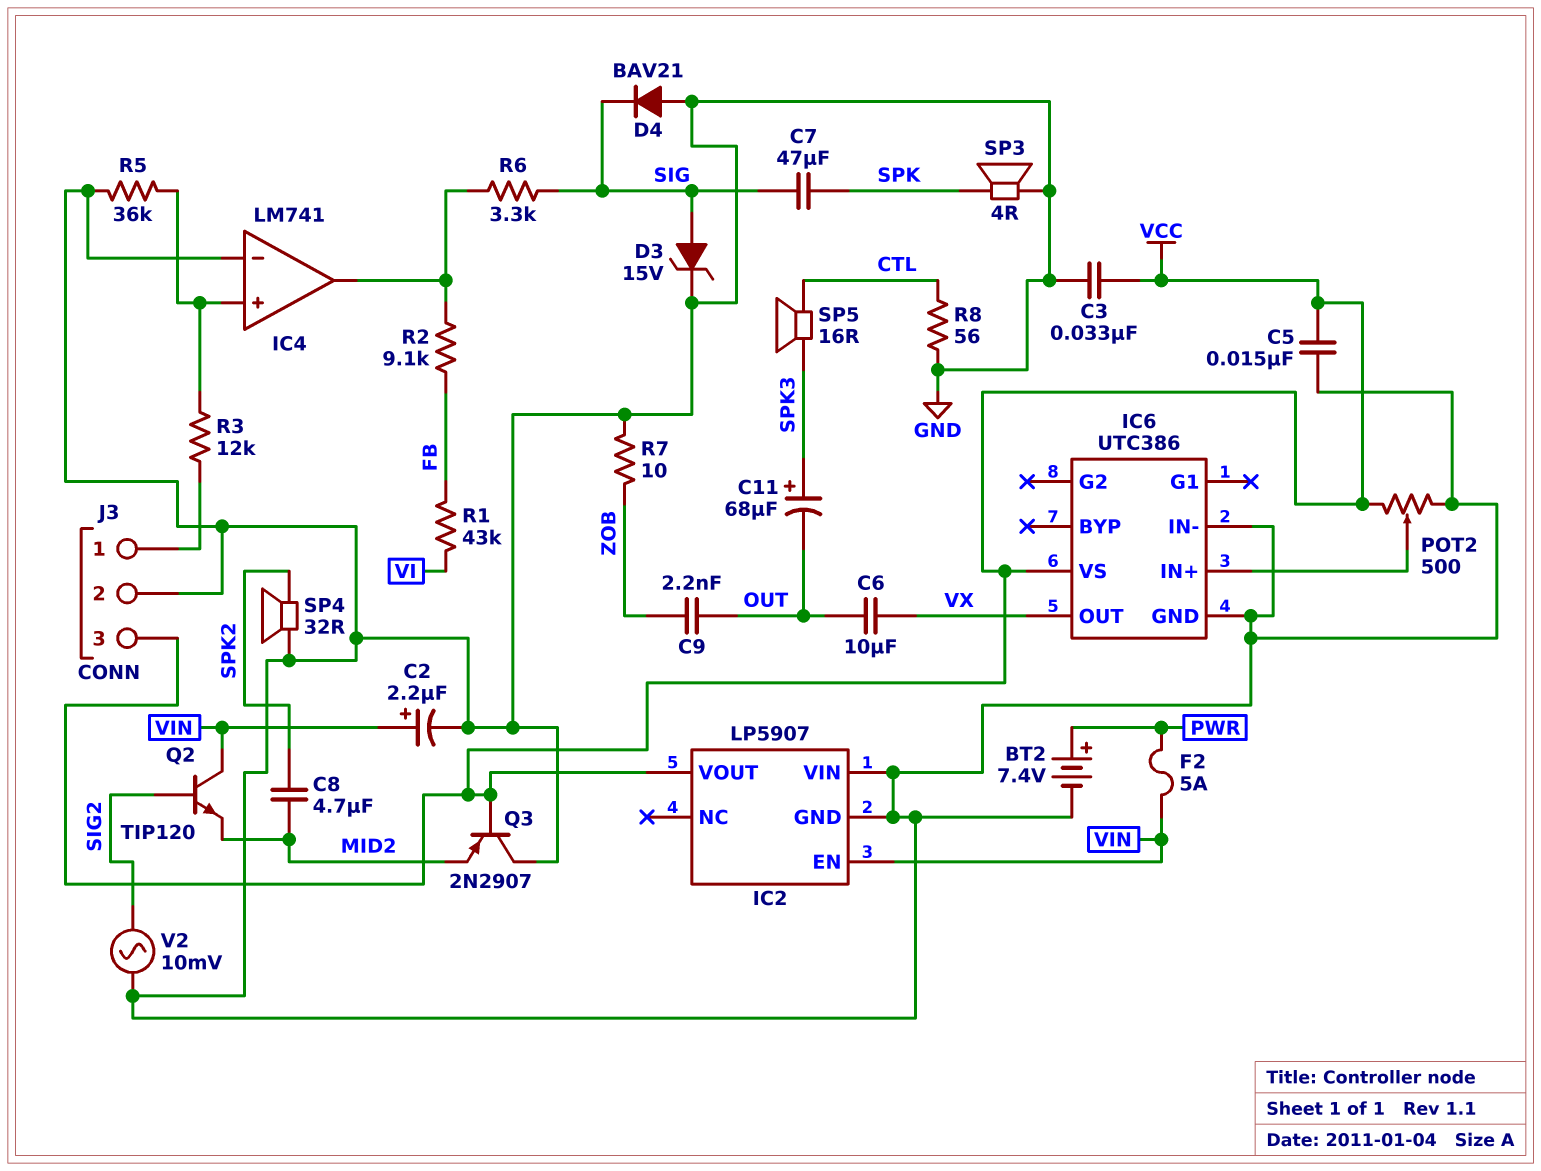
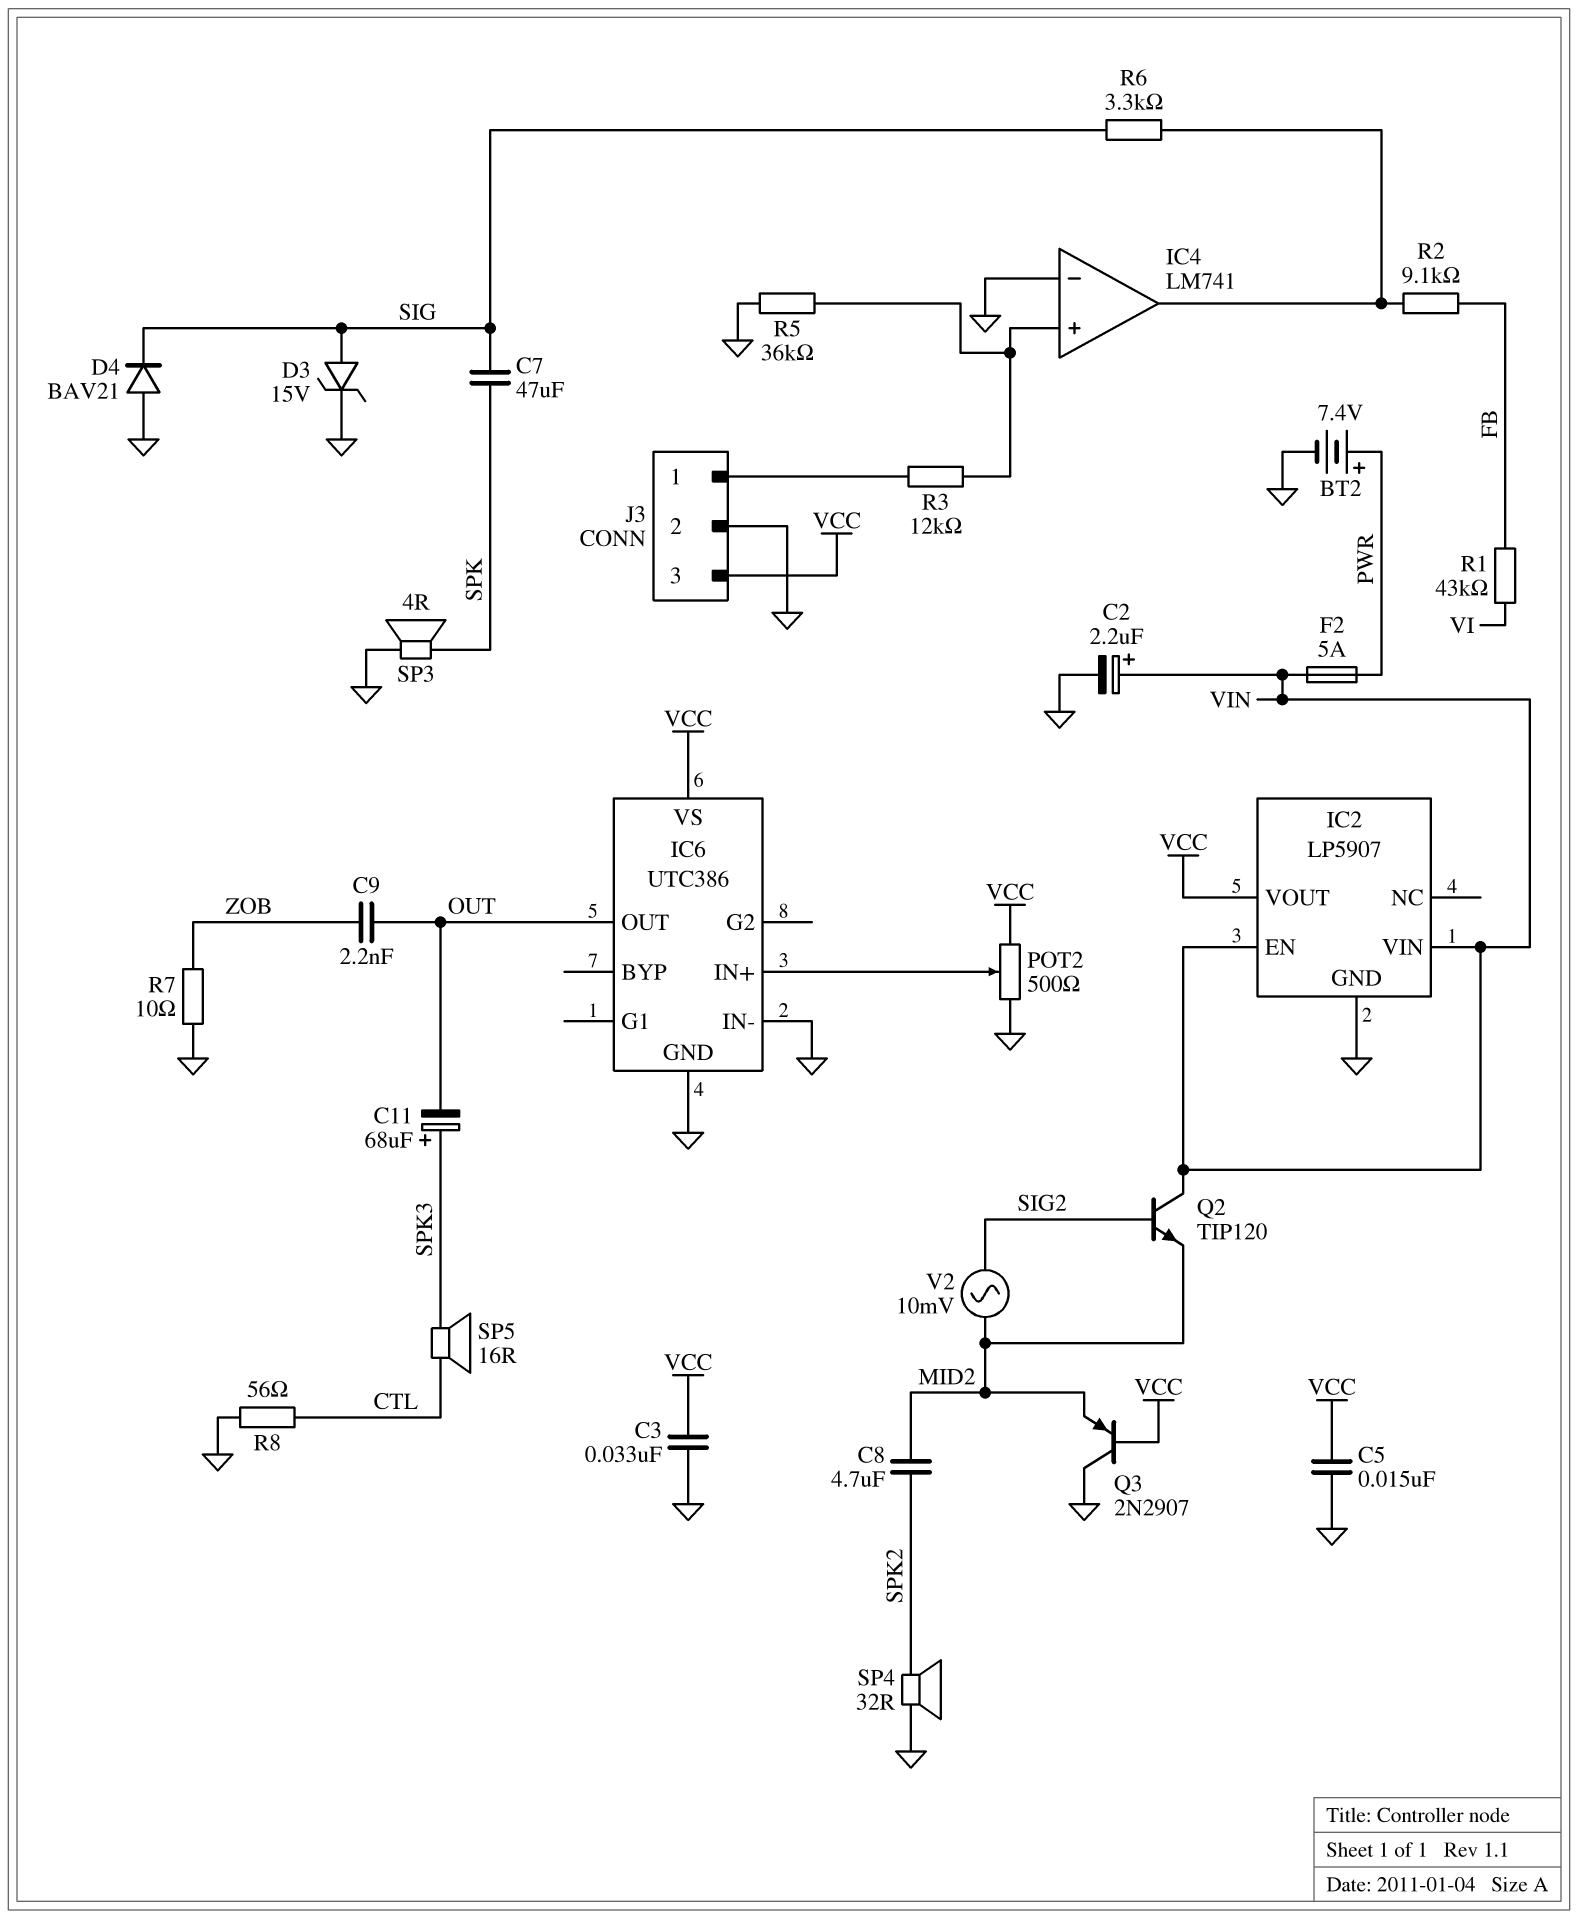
C6: 10uF (OUT, VX) -> none
IC2 pin VIN: GND -> VIN
IC6 pin OUT: VX -> OUT
V2: AC 10mV (GND, SIG2) -> AC 10mV (MID2, SIG2)

